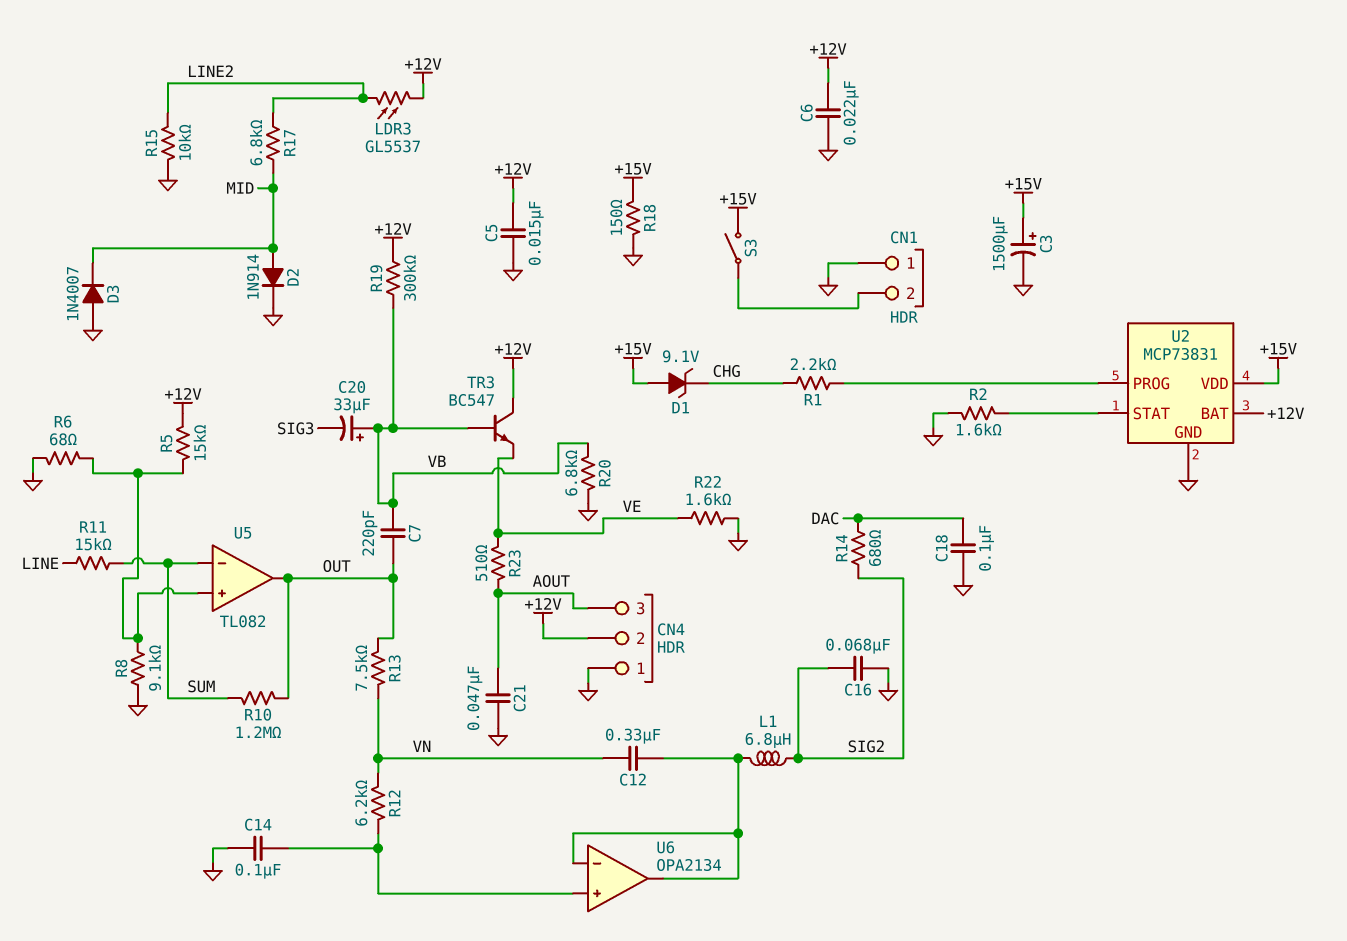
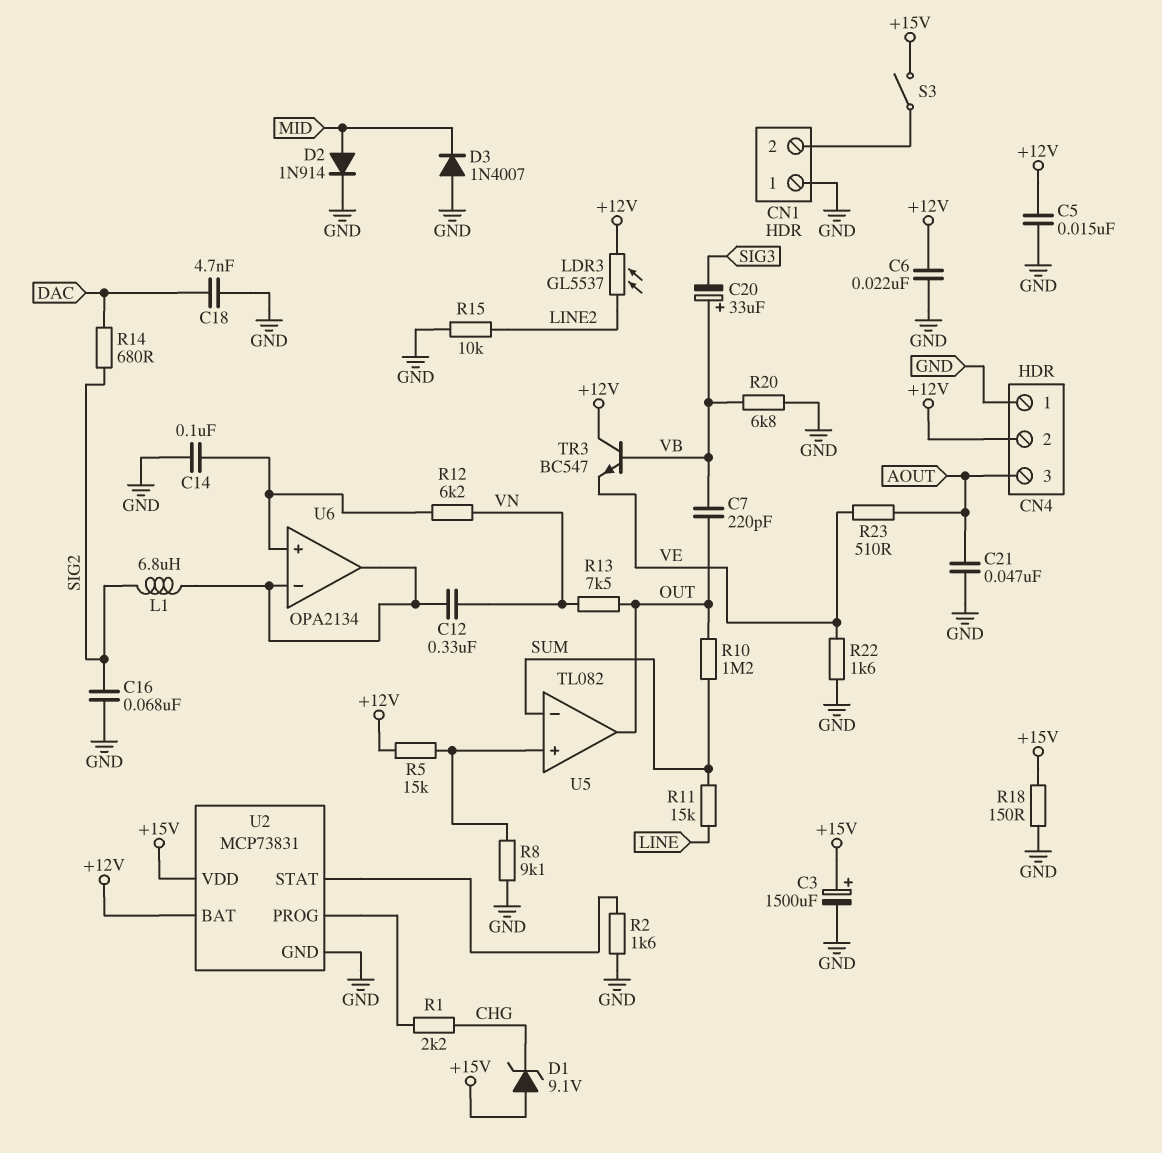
C18: 100nF (DAC, GND) -> 4.7nF (DAC, GND)
R6: 68 (GND, U5/in+) -> none
R17: 6.8k (LINE2, MID) -> none
R19: 300k (+12V, VB) -> none

